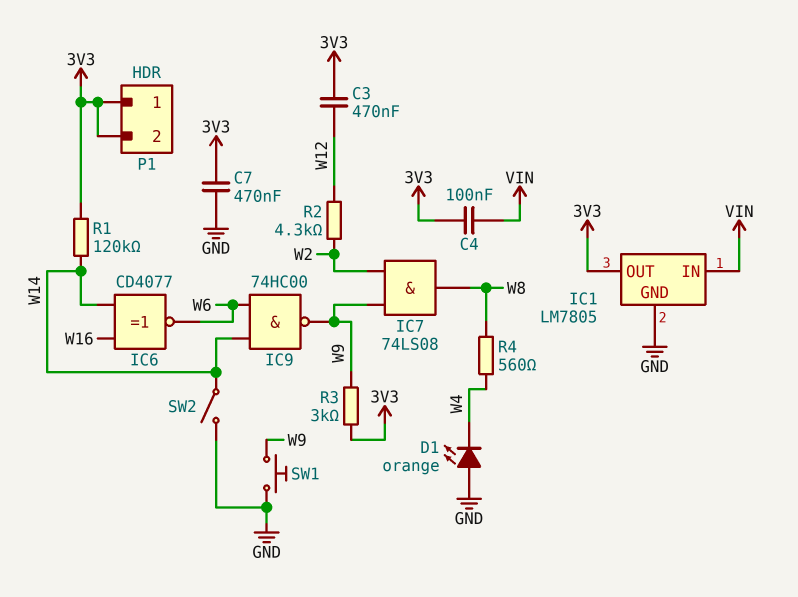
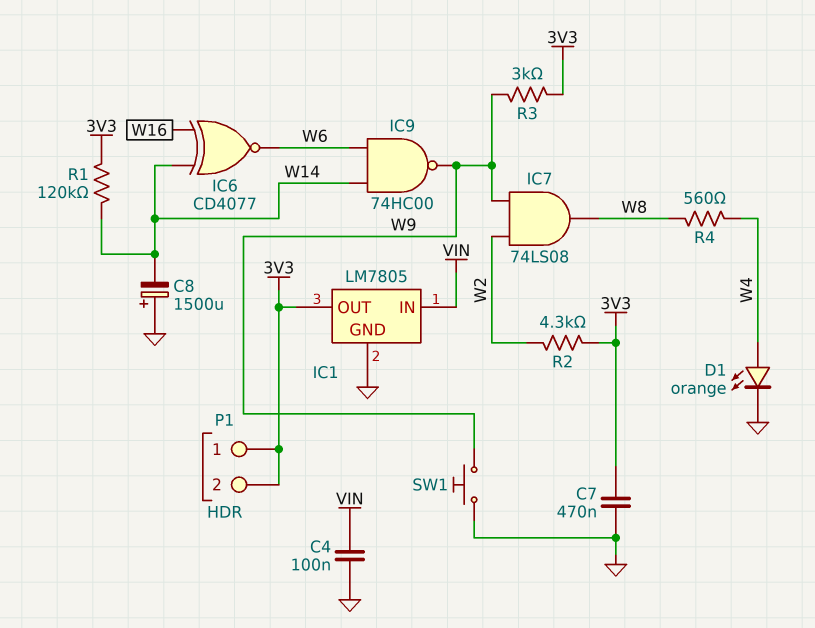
C3: 470nF (3V3, W12) -> none
C4: 100nF (3V3, VIN) -> 100nF (GND, VIN)
C8: none -> 1500uF (plus GND, minus W14)
D1: LED orange (A GND, K W4) -> LED orange (A W4, K GND)
R2: 4.3k (W2, W12) -> 4.3k (3V3, W2)
SW2: switch (GND, W14) -> none

